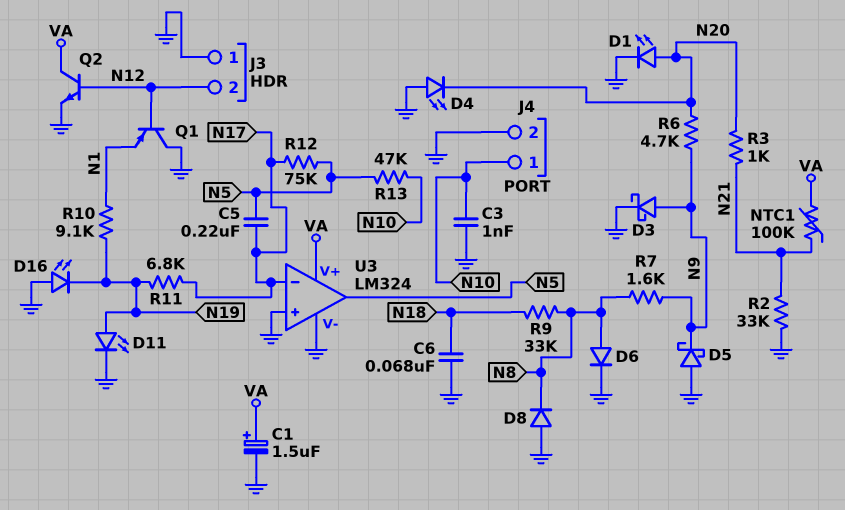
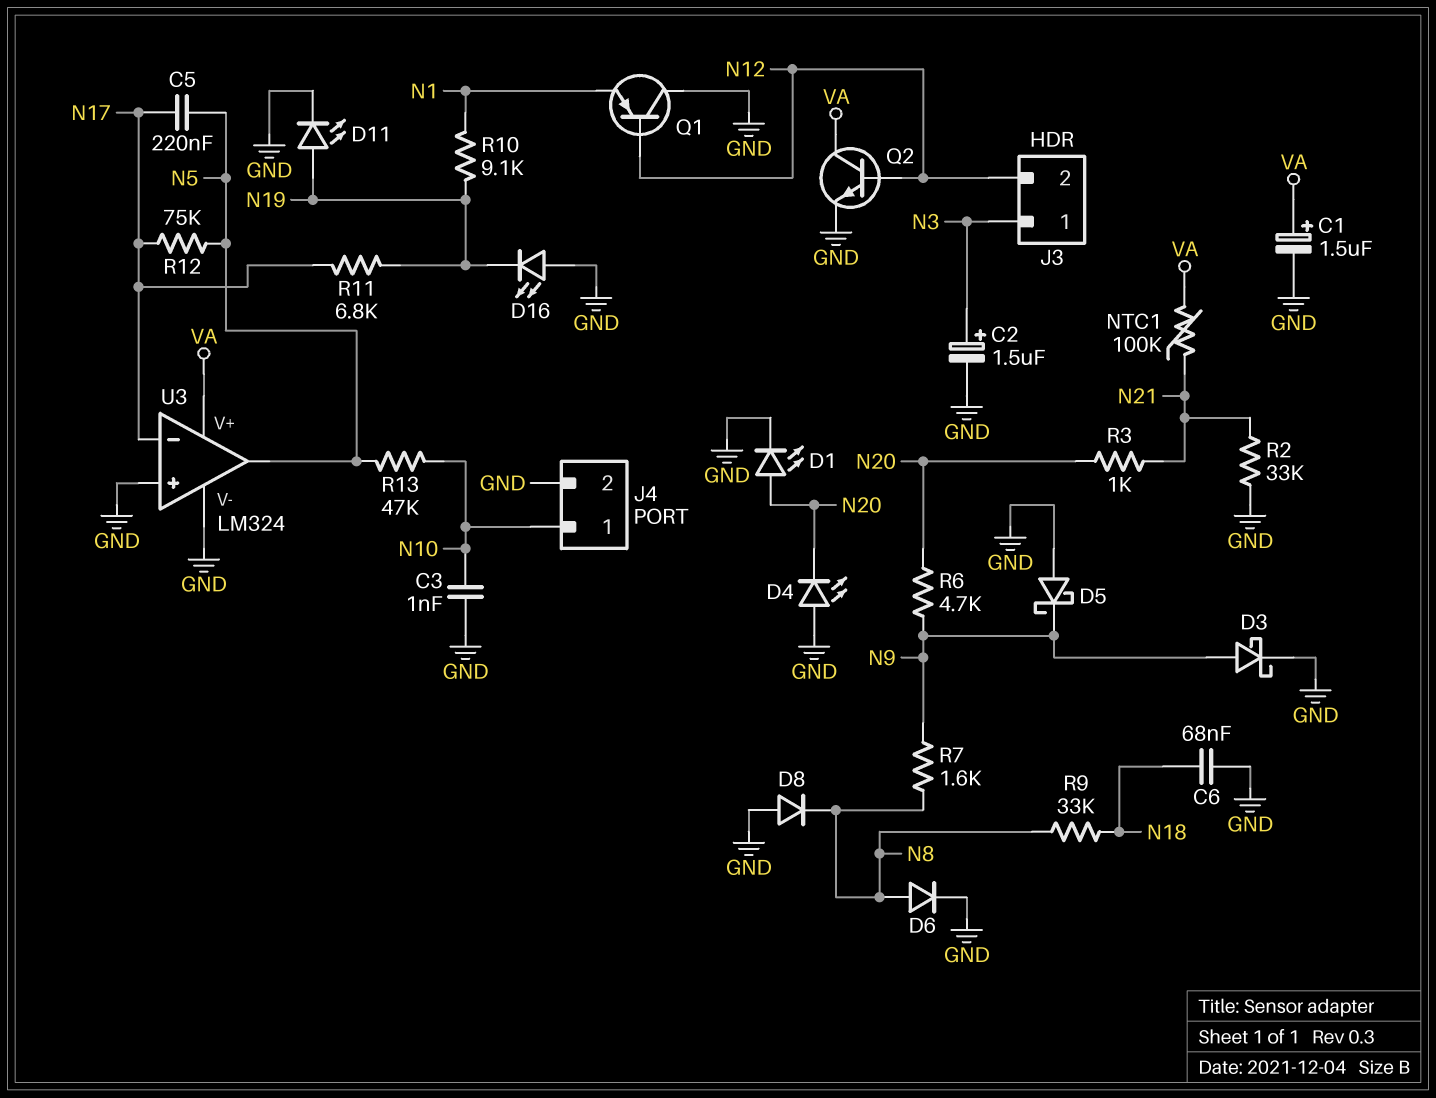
C2: none -> 1.5uF (plus N3, minus GND)
J3 pin 1: GND -> N3

